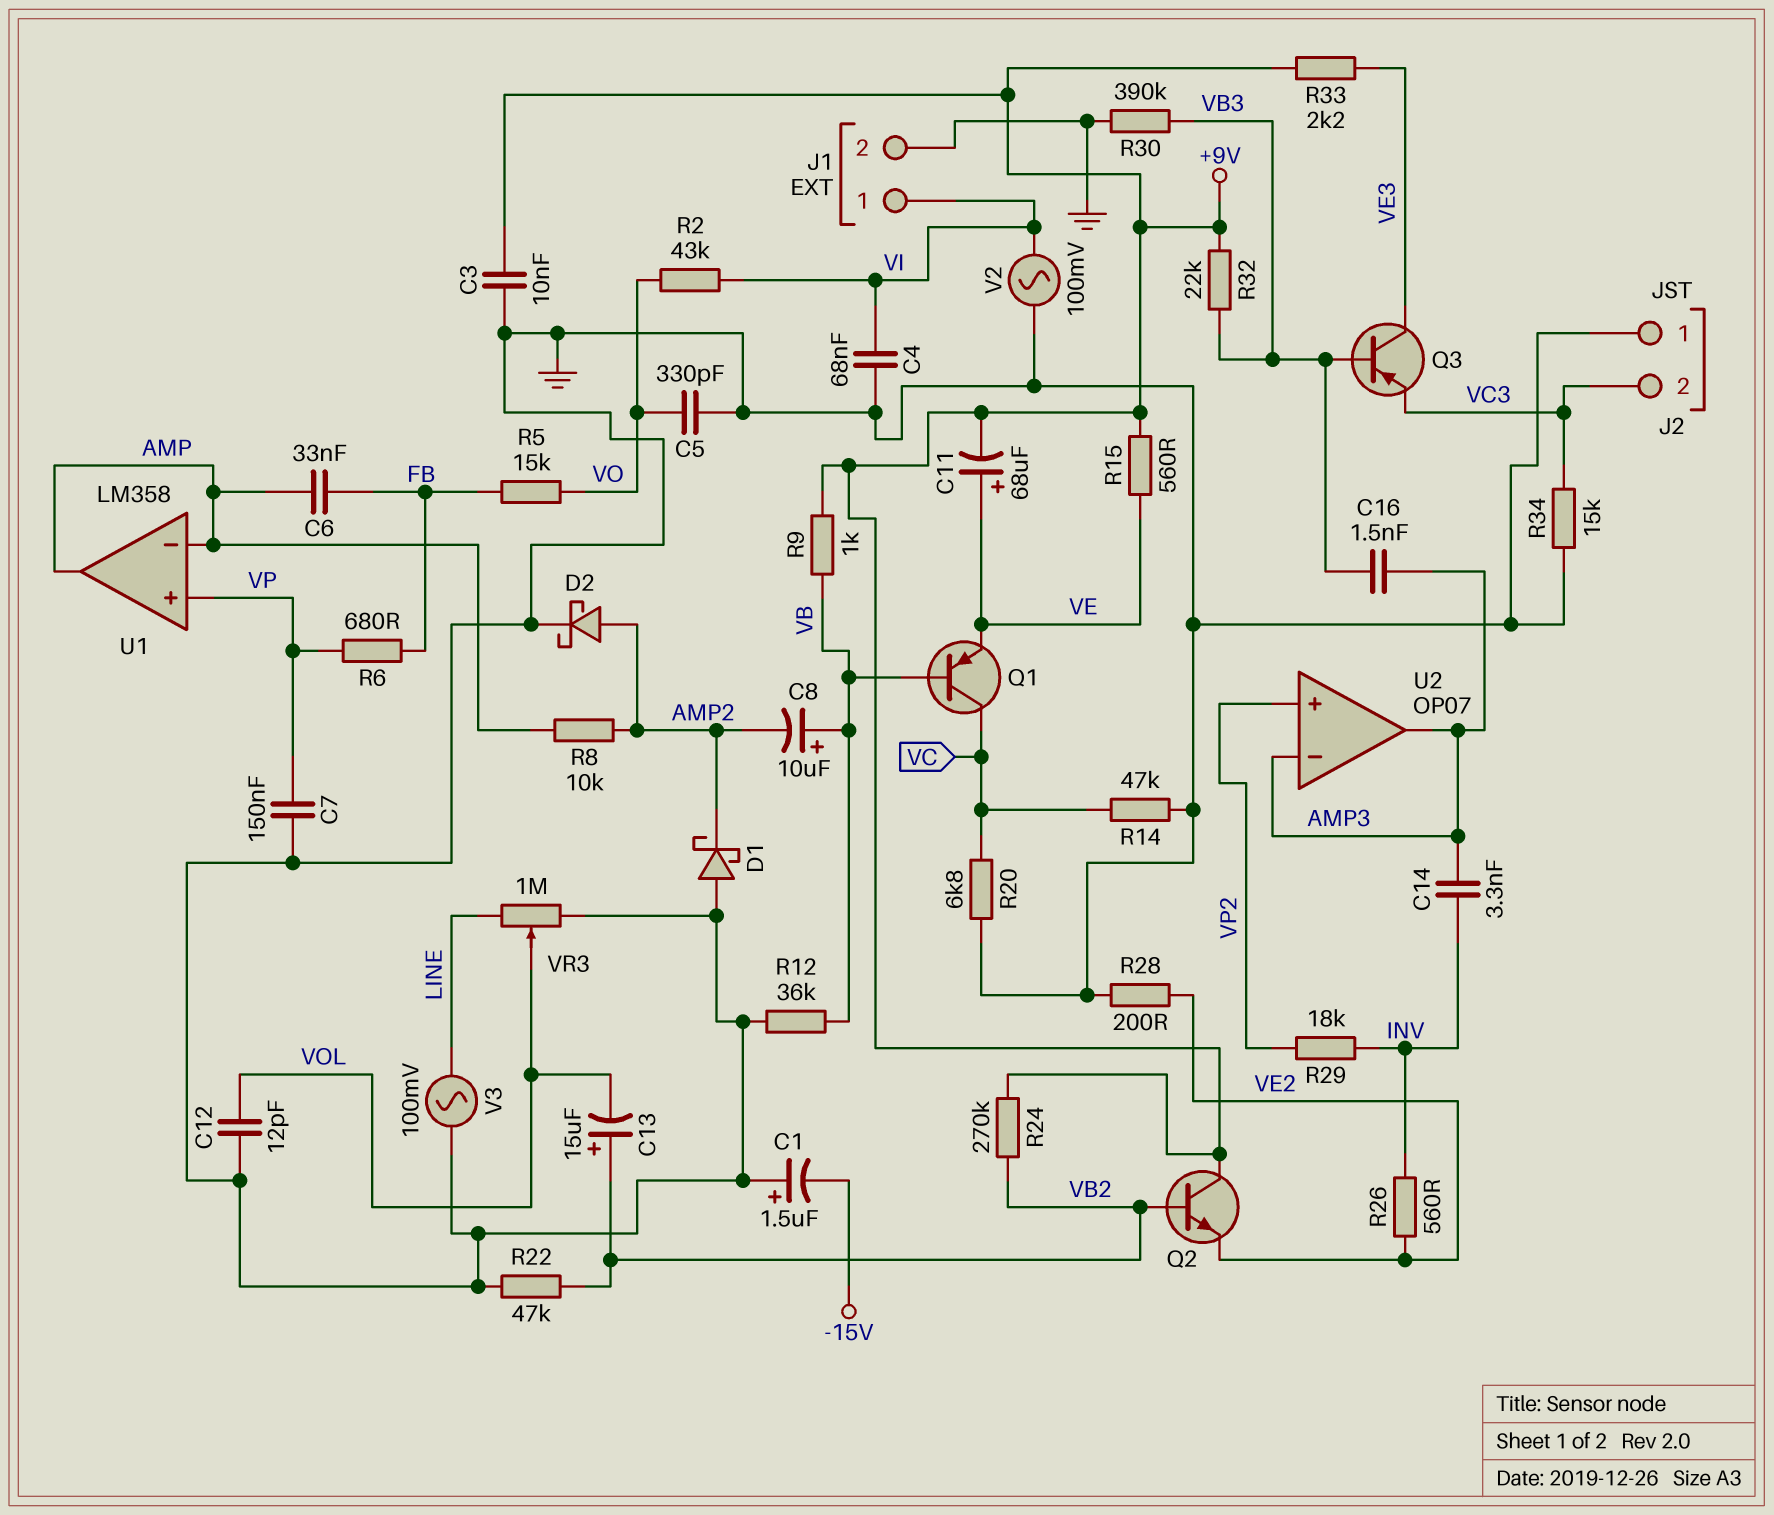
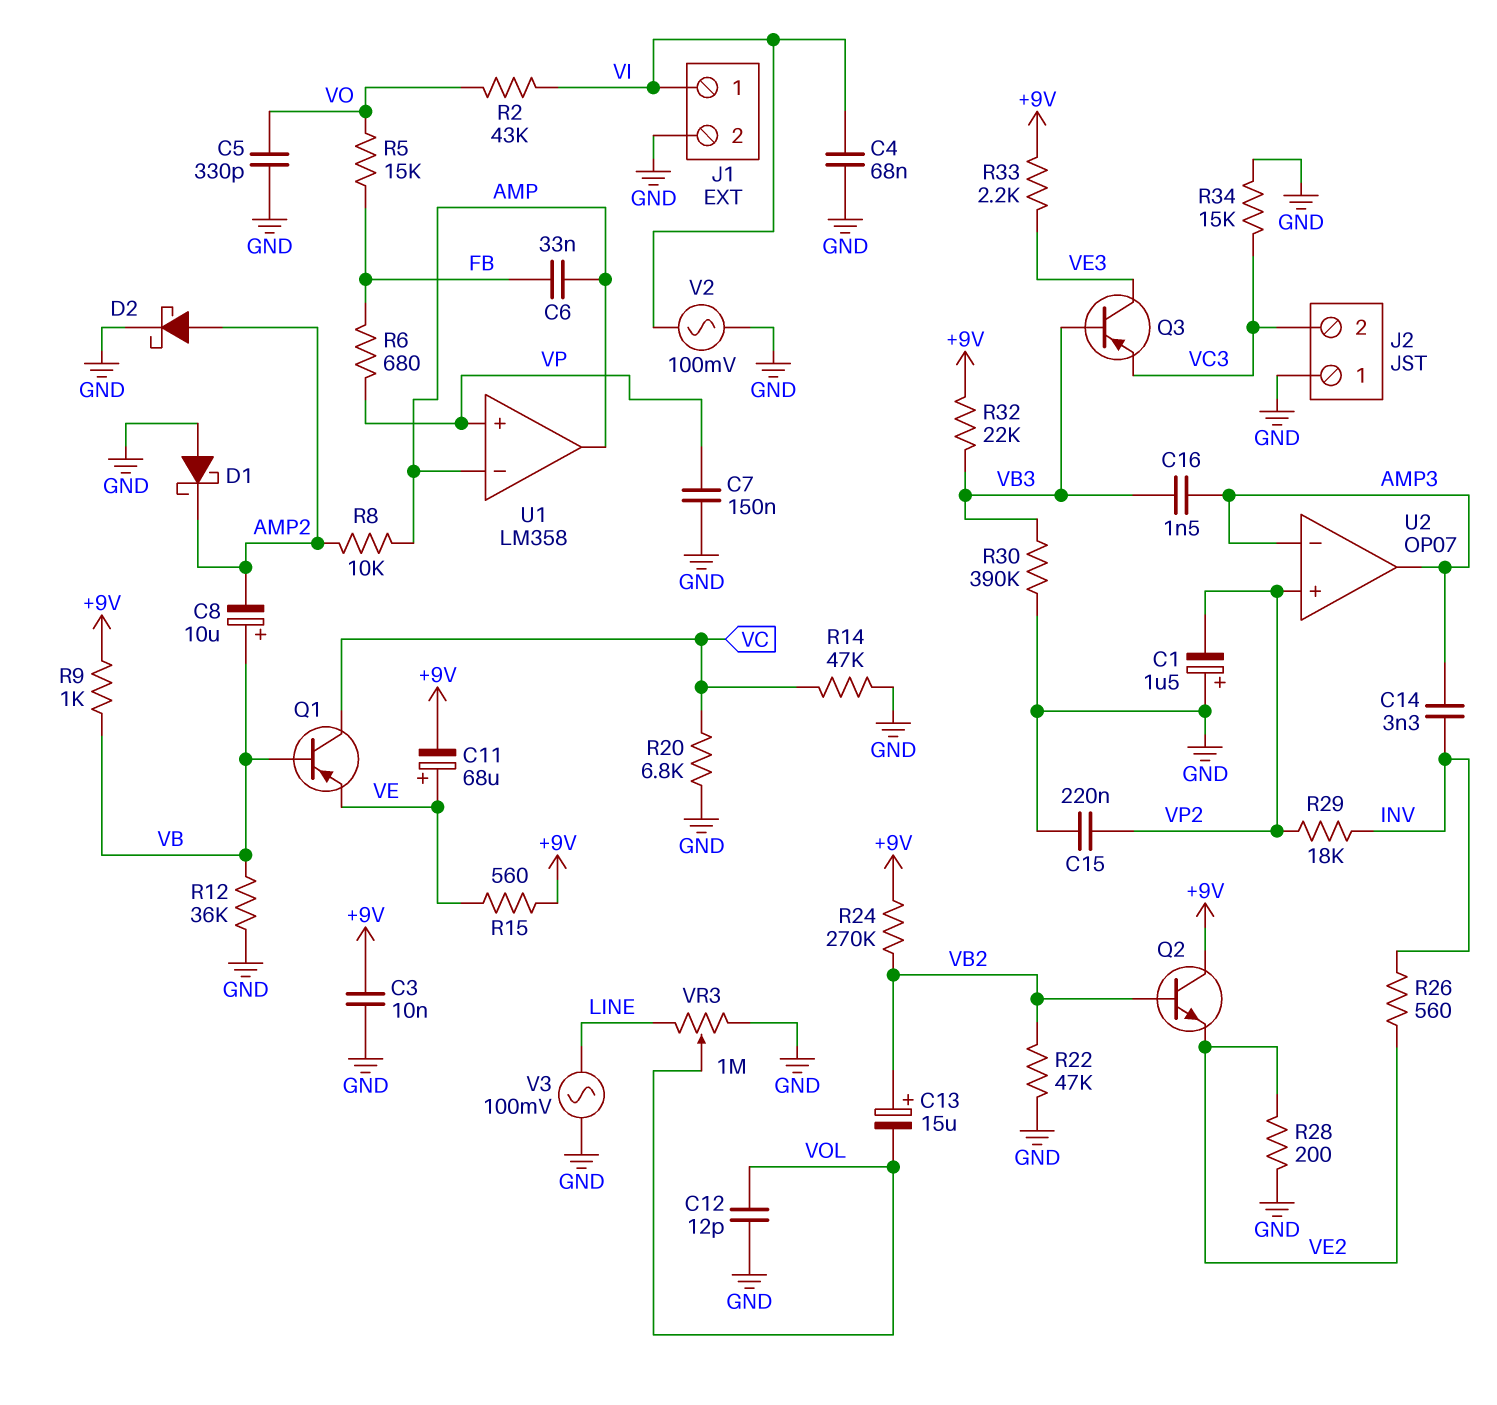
C1: 1.5uF (plus GND, minus -15V) -> 1.5uF (plus GND, minus VP2)
C15: none -> 220nF (GND, VP2)

